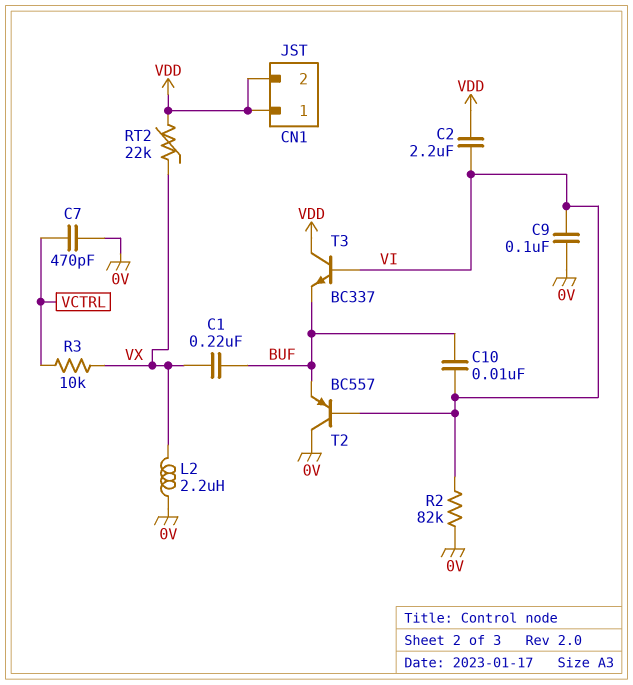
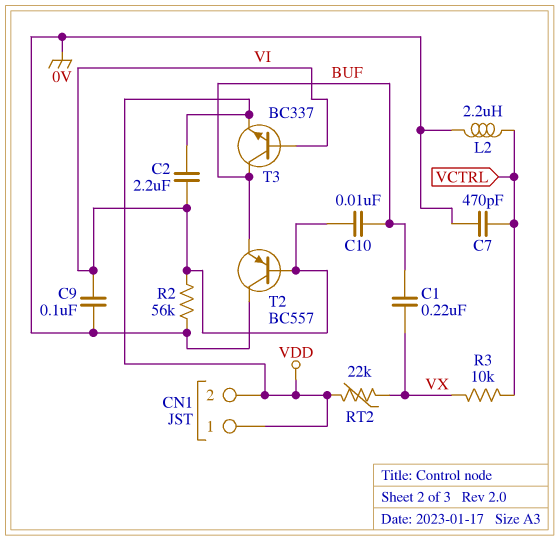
L2: 2.2uH (0V, VX) -> 2.2uH (0V, VCTRL)
R2: 82k (0V, VI) -> 56k (0V, VI)
T3: NPN BC337 (B VI, C VDD, E BUF) -> NPN BC337 (B VI, C BUF, E VDD)

